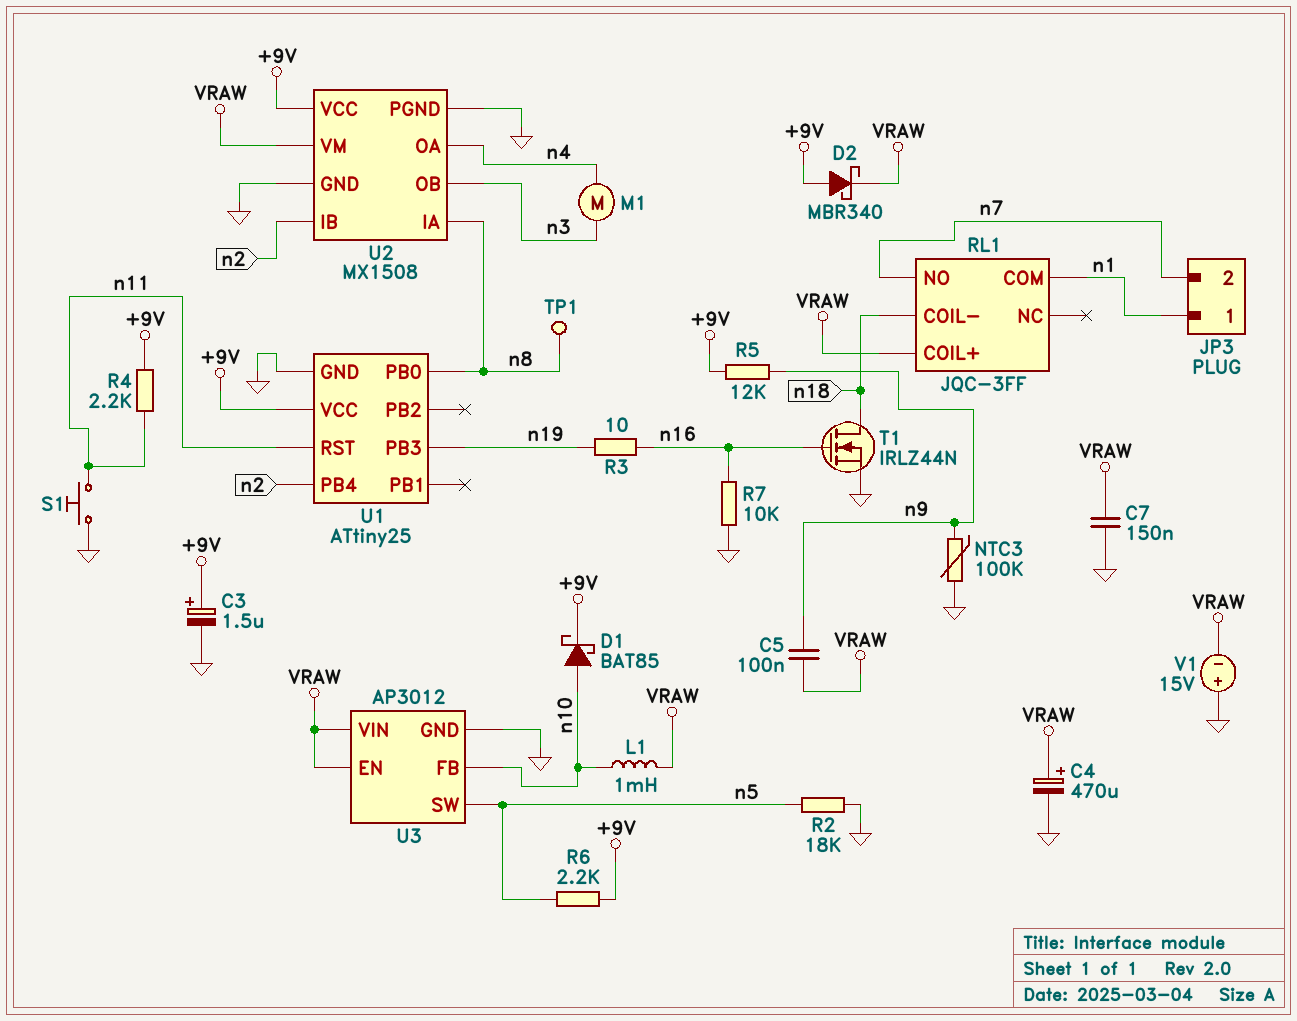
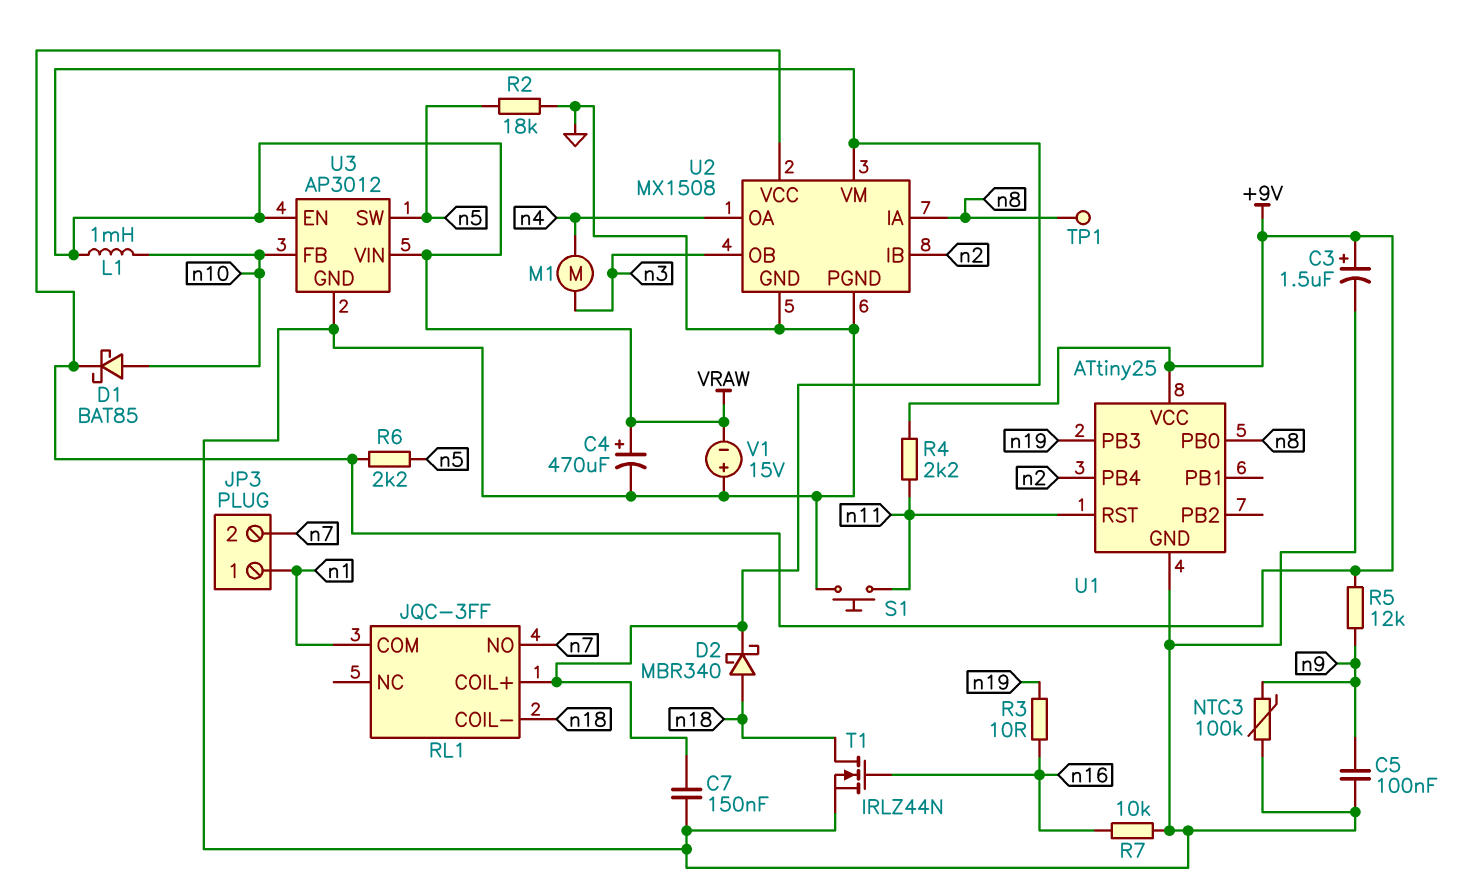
C5: 100nF (VRAW, n9) -> 100nF (GND, n9)
D2: schottky MBR340 (A +9V, K VRAW) -> schottky MBR340 (A n18, K VRAW)

